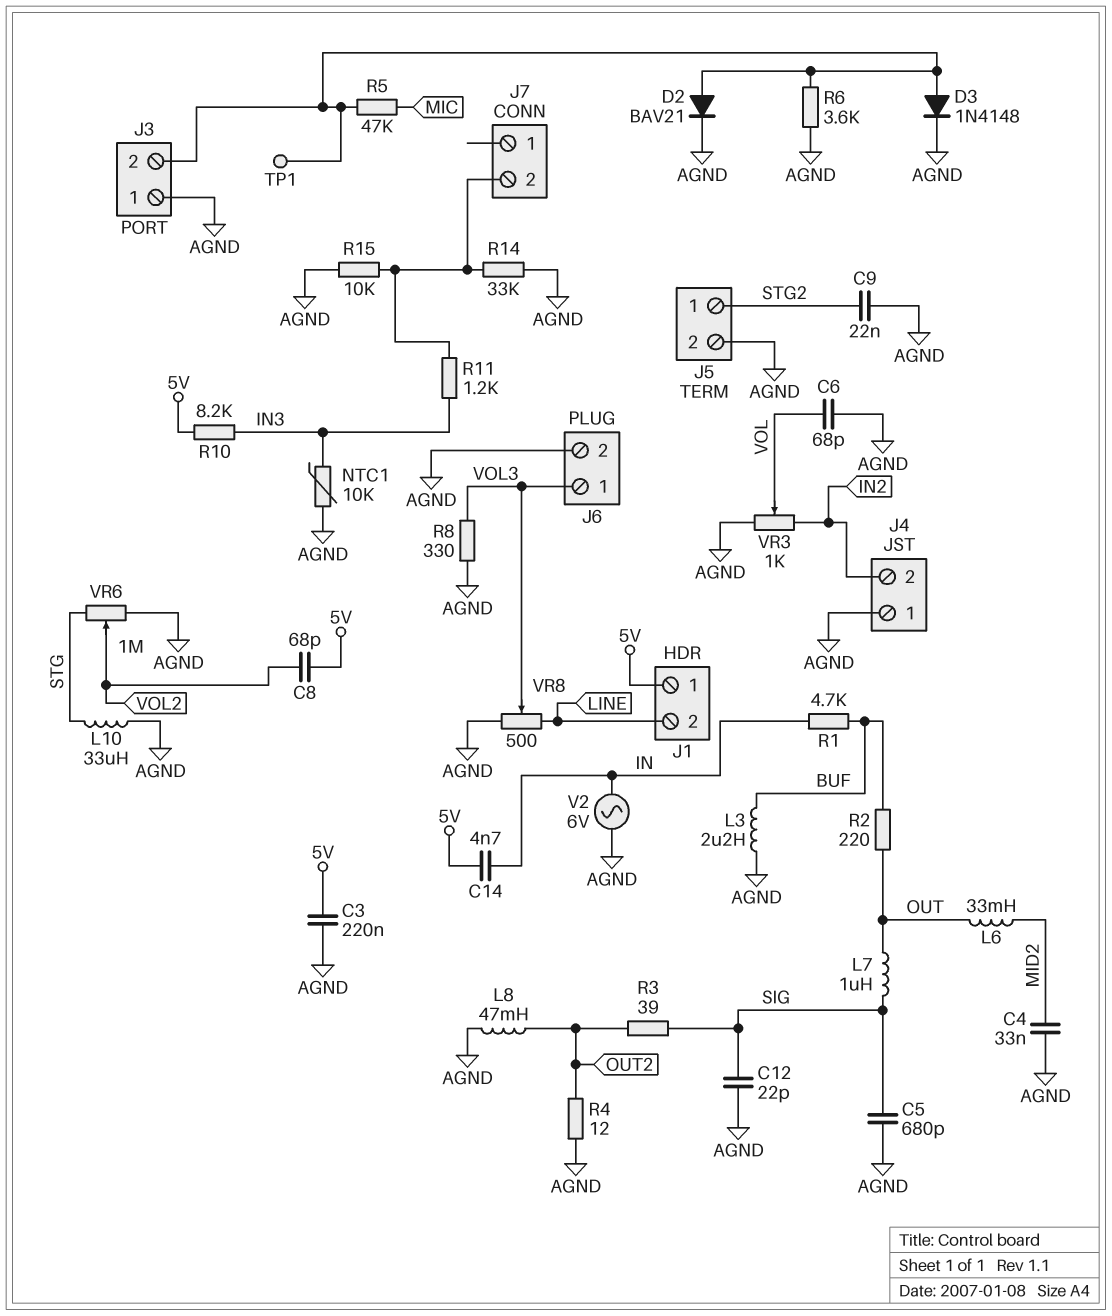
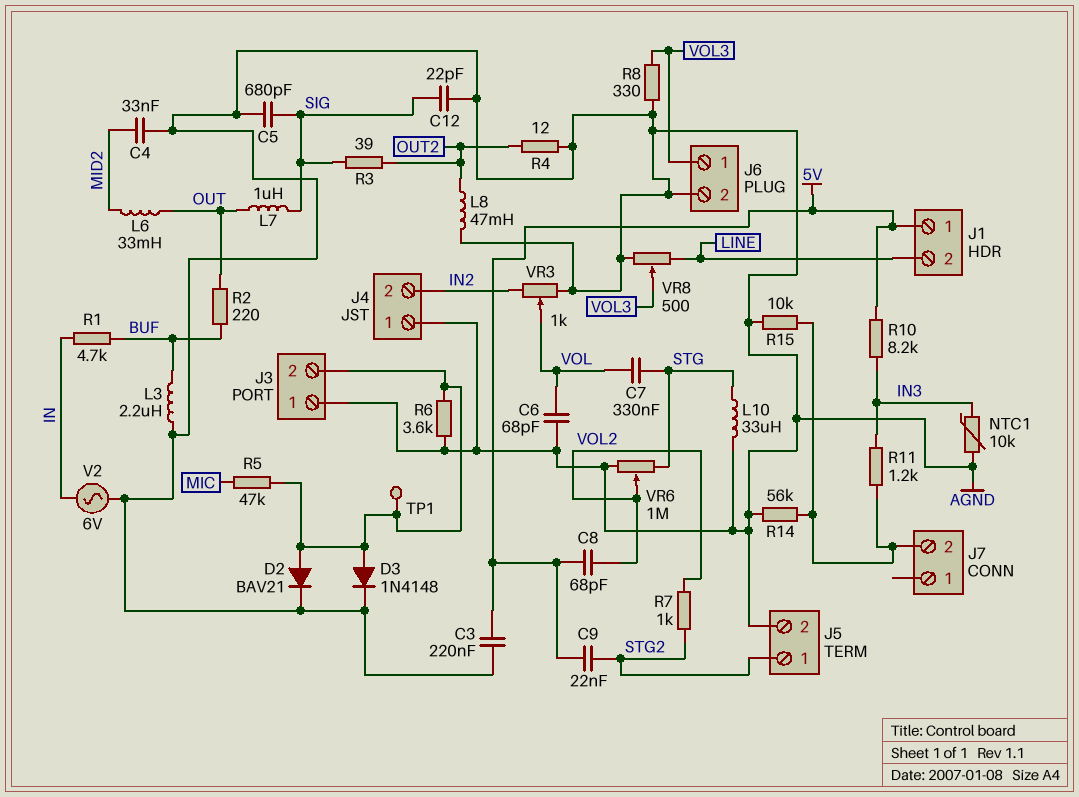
C7: none -> 330nF (STG, VOL)
C9: 22nF (AGND, STG2) -> 22nF (5V, STG2)
C14: 4.7nF (5V, IN) -> none
R7: none -> 1k (STG2, VOL2)
R14: 33k (AGND, J7/2) -> 56k (AGND, J7/2)

